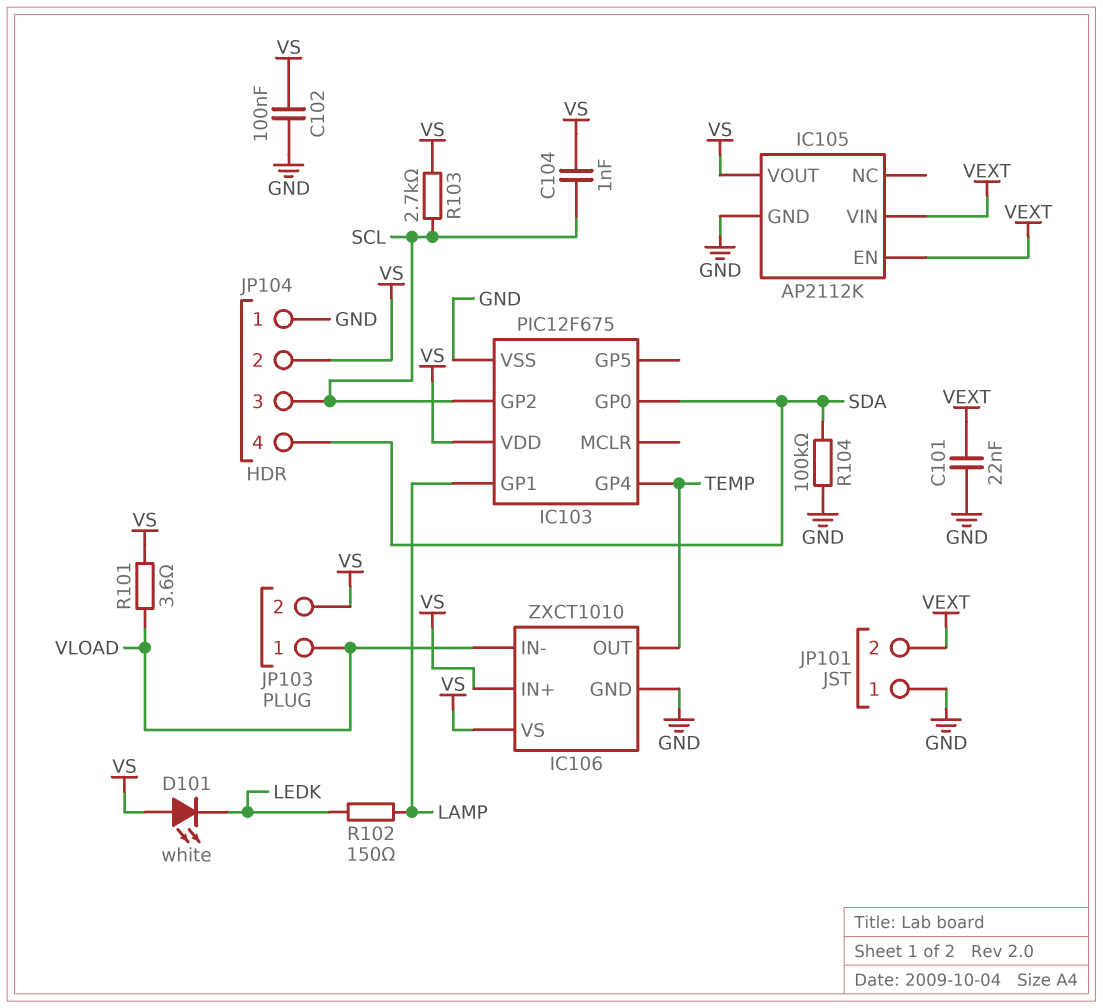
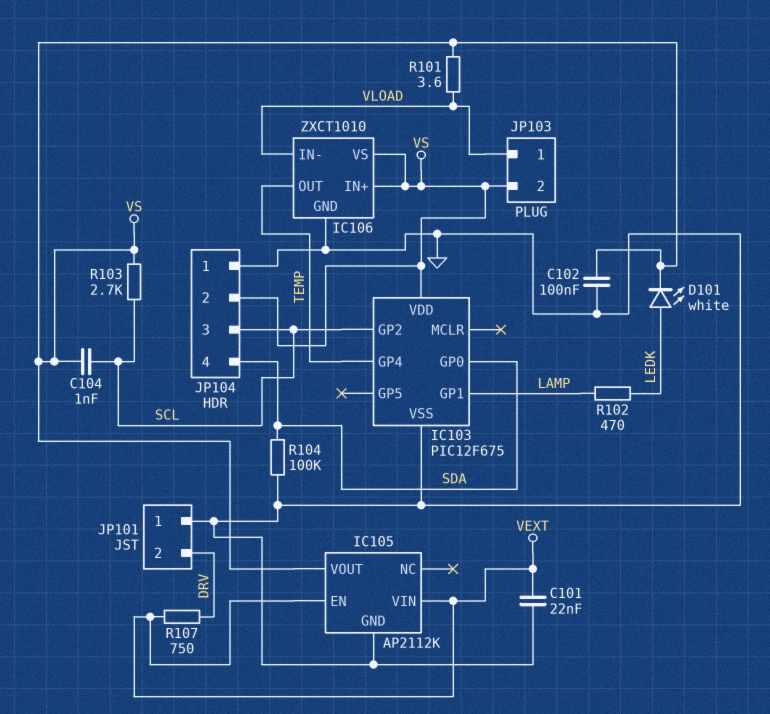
D101: LED white (A VS, K LEDK) -> LED white (A LEDK, K VS)
JP101 pin 2: VEXT -> DRV
R102: 150 (LAMP, LEDK) -> 470 (LAMP, LEDK)
R107: none -> 750 (DRV, VEXT)

